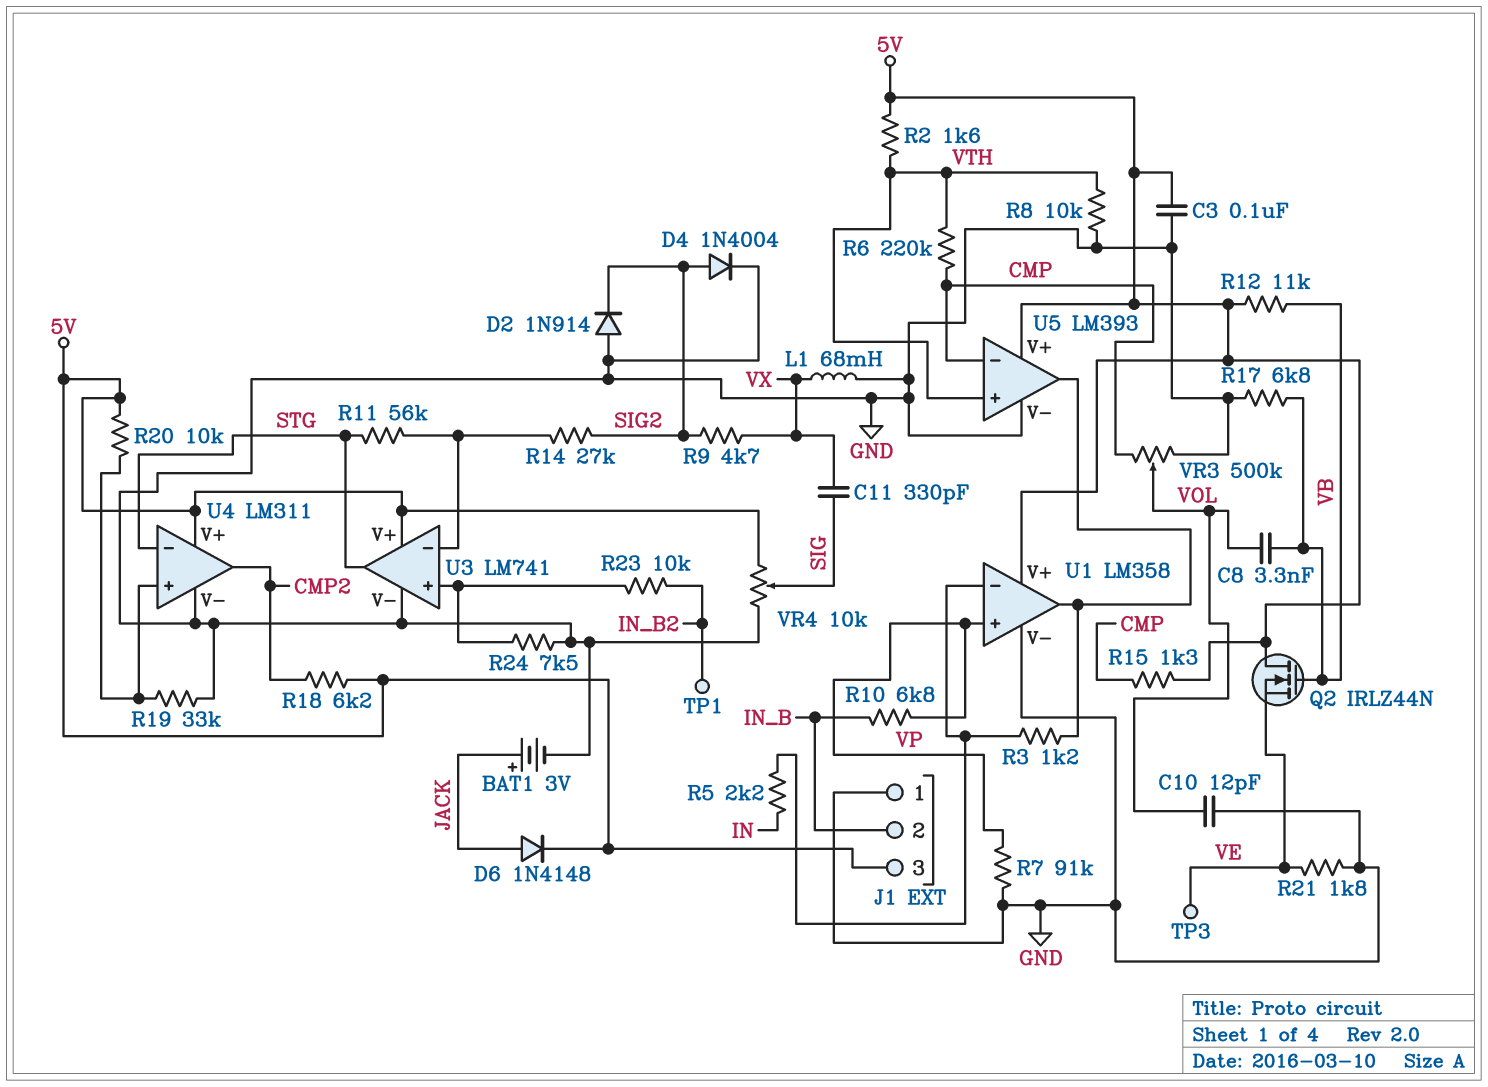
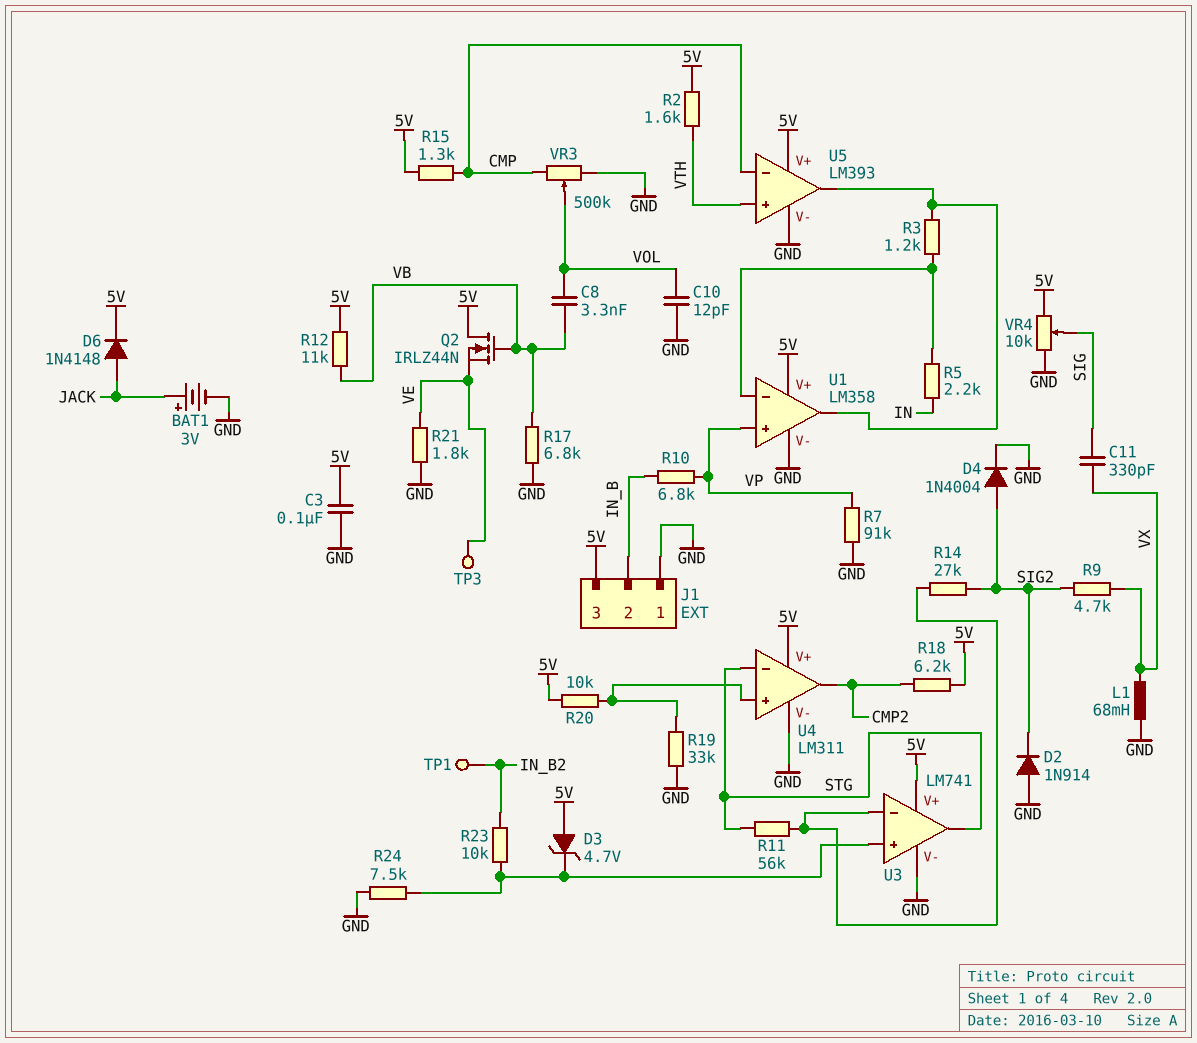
D3: none -> zener 4.7V (A 5V, K U3/in+)
R6: 220k (CMP, VTH) -> none
R8: 10k (GND, VTH) -> none

